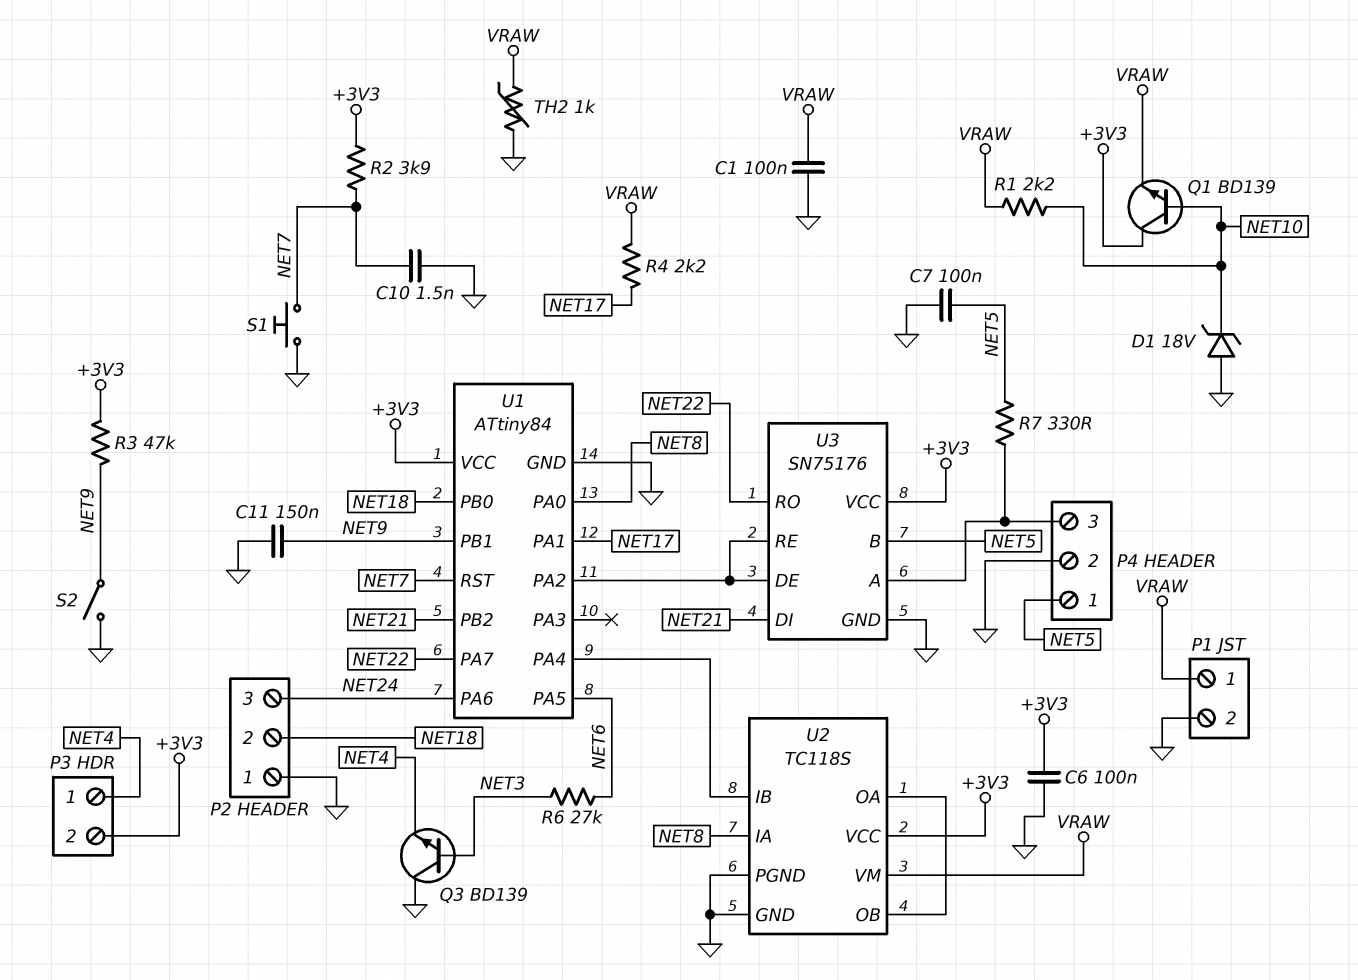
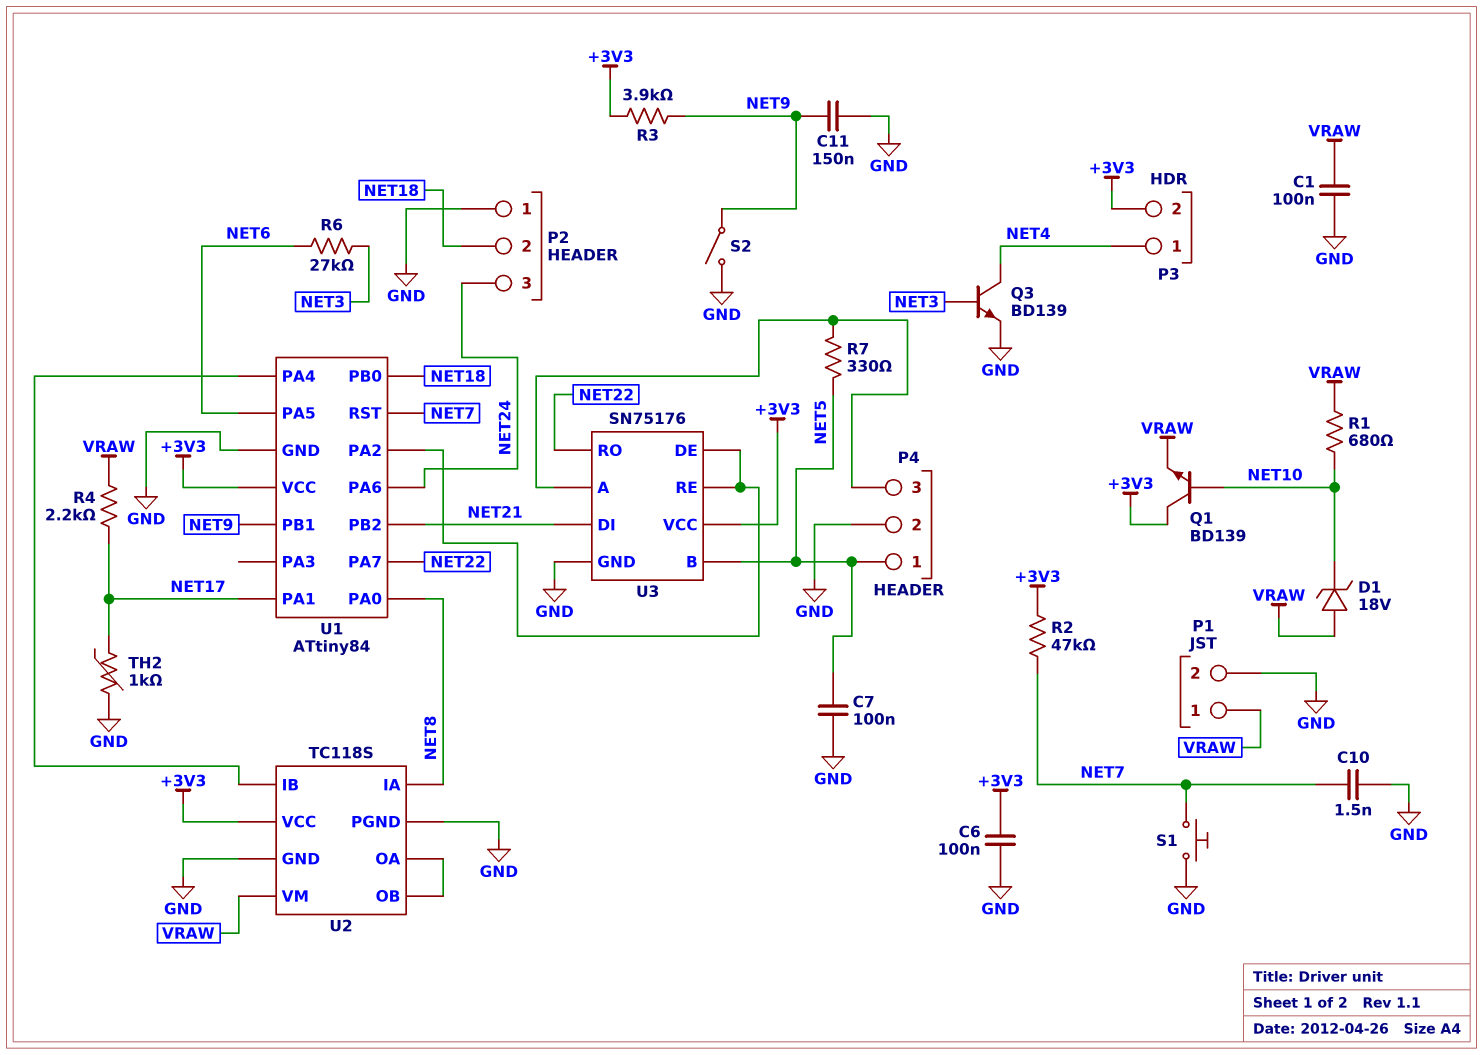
D1: zener 18V (A GND, K NET10) -> zener 18V (A VRAW, K NET10)
Q3: NPN BD139 (B NET3, C GND, E NET4) -> NPN BD139 (B NET3, C NET4, E GND)
R1: 2.2k (NET10, VRAW) -> 680 (NET10, VRAW)
R2: 3.9k (+3V3, NET7) -> 47k (+3V3, NET7)
R3: 47k (+3V3, NET9) -> 3.9k (+3V3, NET9)
TH2: 1k (GND, VRAW) -> 1k (GND, NET17)

